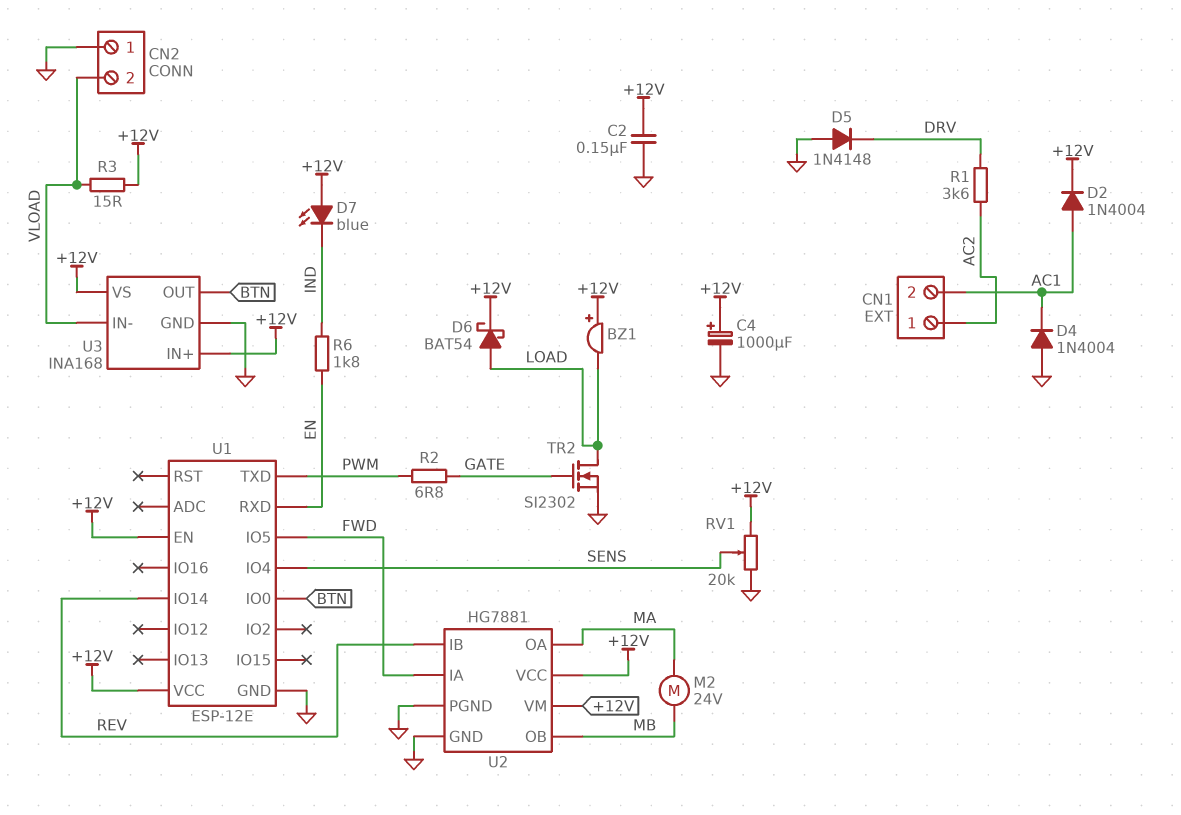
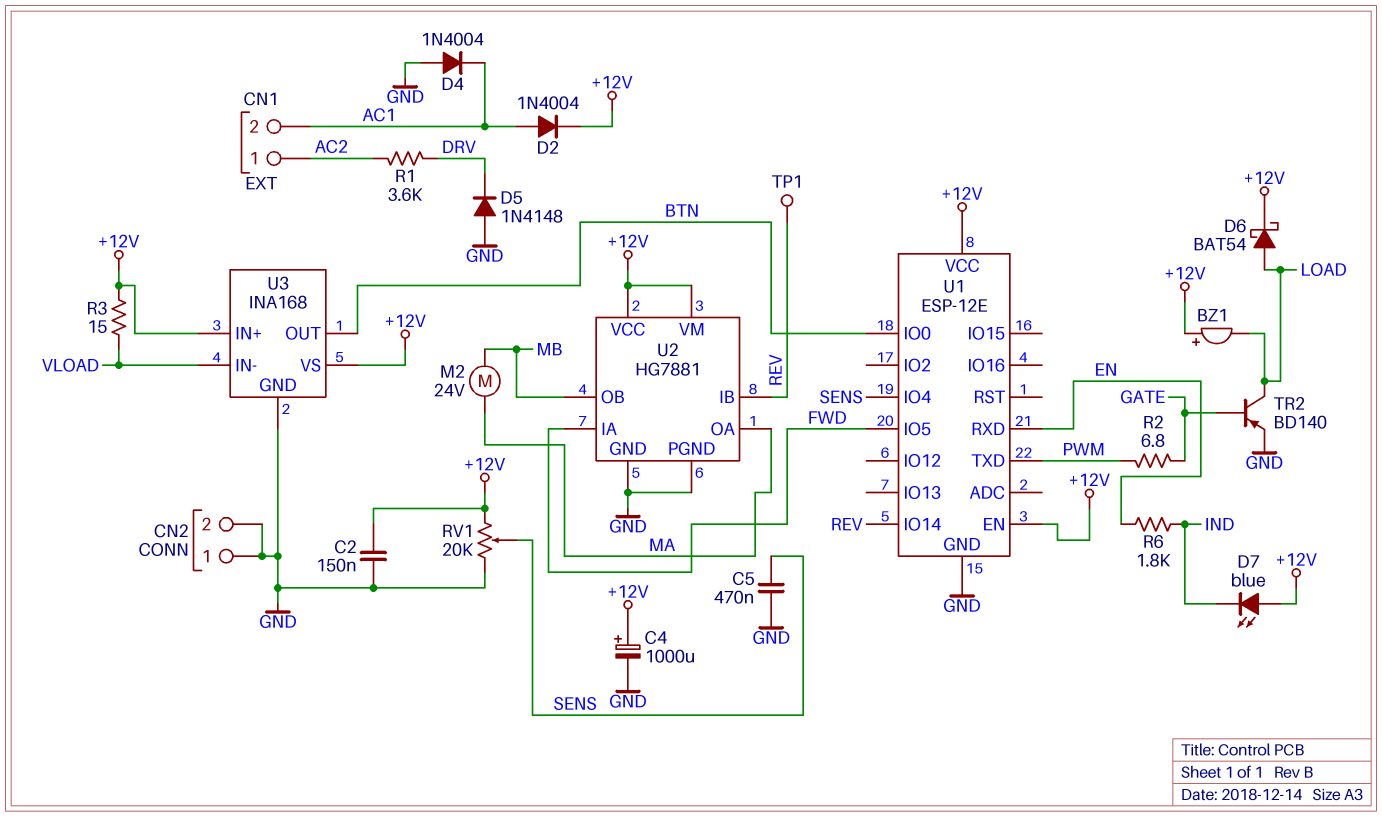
C5: none -> 470nF (GND, SENS)
CN2 pin 2: VLOAD -> GND
TP1: none -> test point (REV)
TR2: NMOS SI2302 (G GATE, D LOAD, S GND) -> PNP BD140 (B GATE, C LOAD, E GND)

